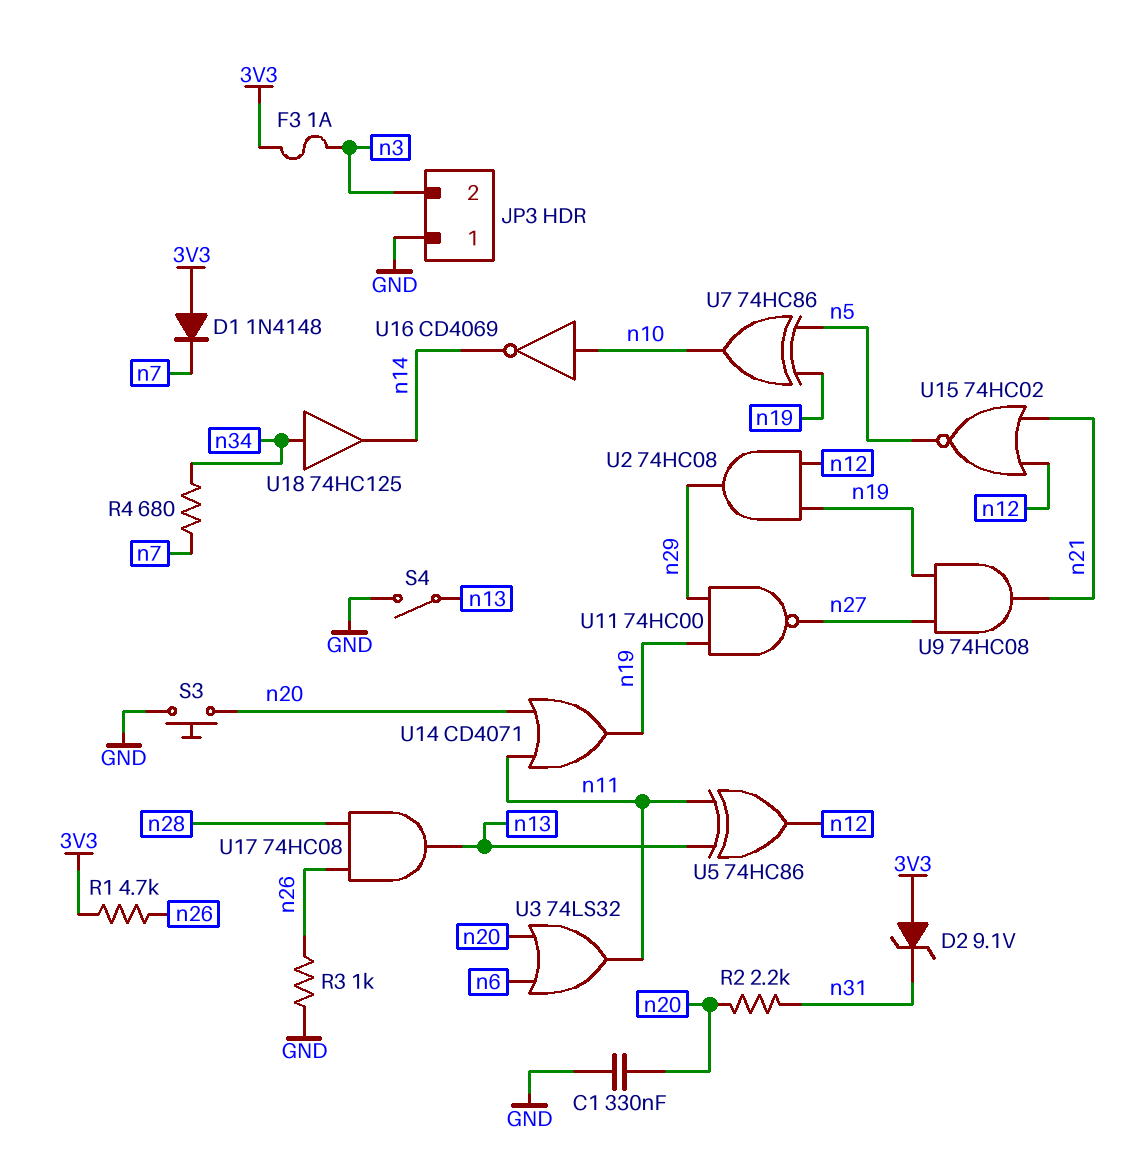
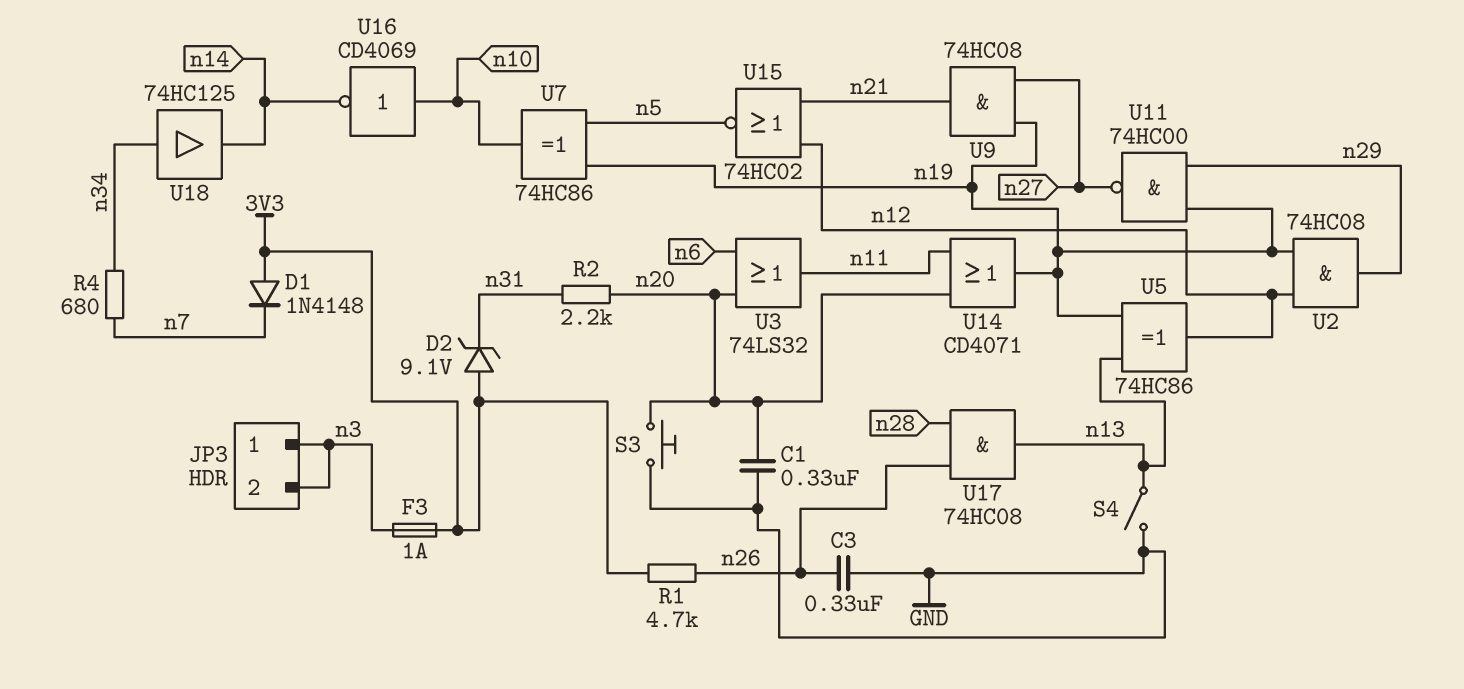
C3: none -> 330nF (GND, n26)
JP3 pin 1: GND -> n3
R3: 1k (GND, n26) -> none
U5: XOR 74HC86 (in n11, in n13, out n12) -> XOR 74HC86 (in n13, in n19, out n12)

